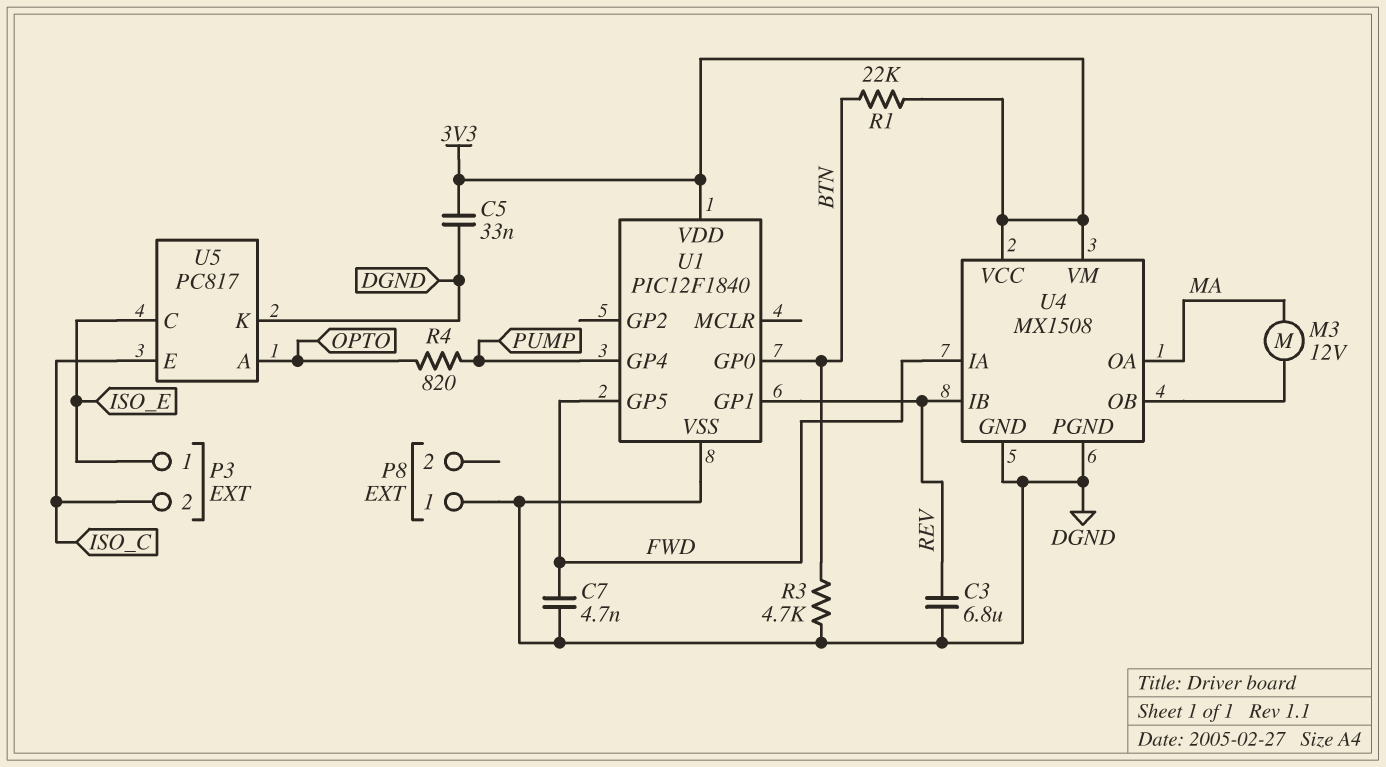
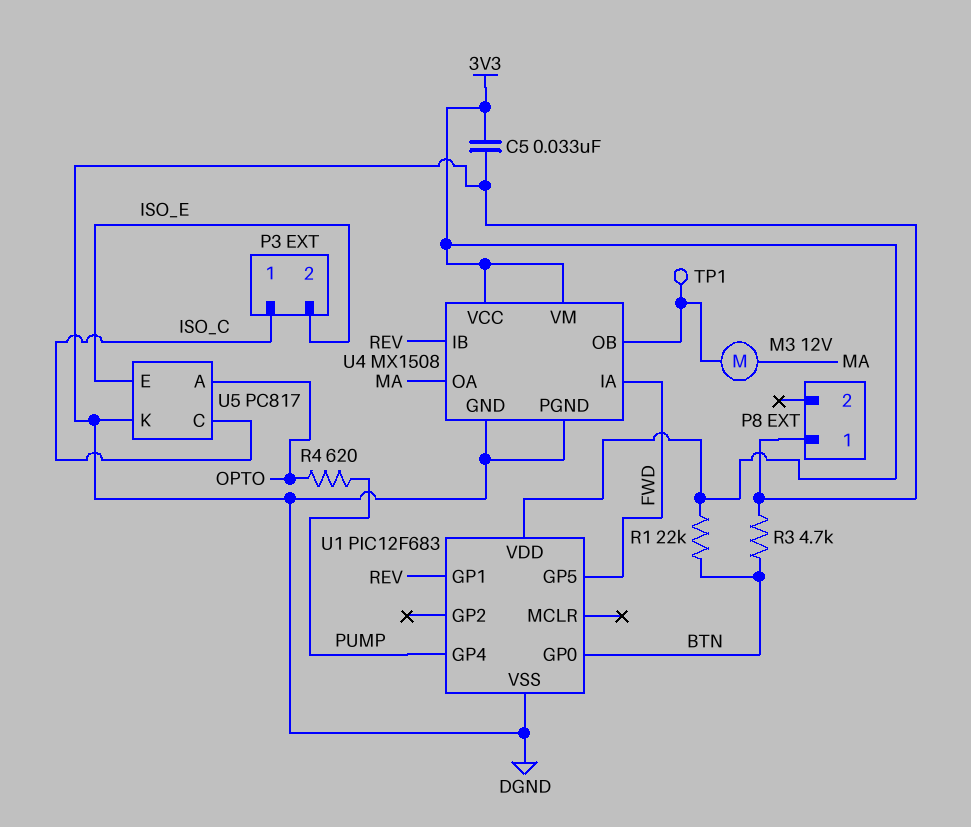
C3: 6.8uF (DGND, REV) -> none
C7: 4.7nF (DGND, FWD) -> none
P3 pin 1: ISO_E -> ISO_C
P3 pin 2: ISO_C -> ISO_E
R4: 820 (OPTO, PUMP) -> 620 (OPTO, PUMP)
TP1: none -> test point (U4/OB)
U1: PIC12F1840 -> PIC12F683
U5 pin C: ISO_E -> ISO_C
U5 pin E: ISO_C -> ISO_E

